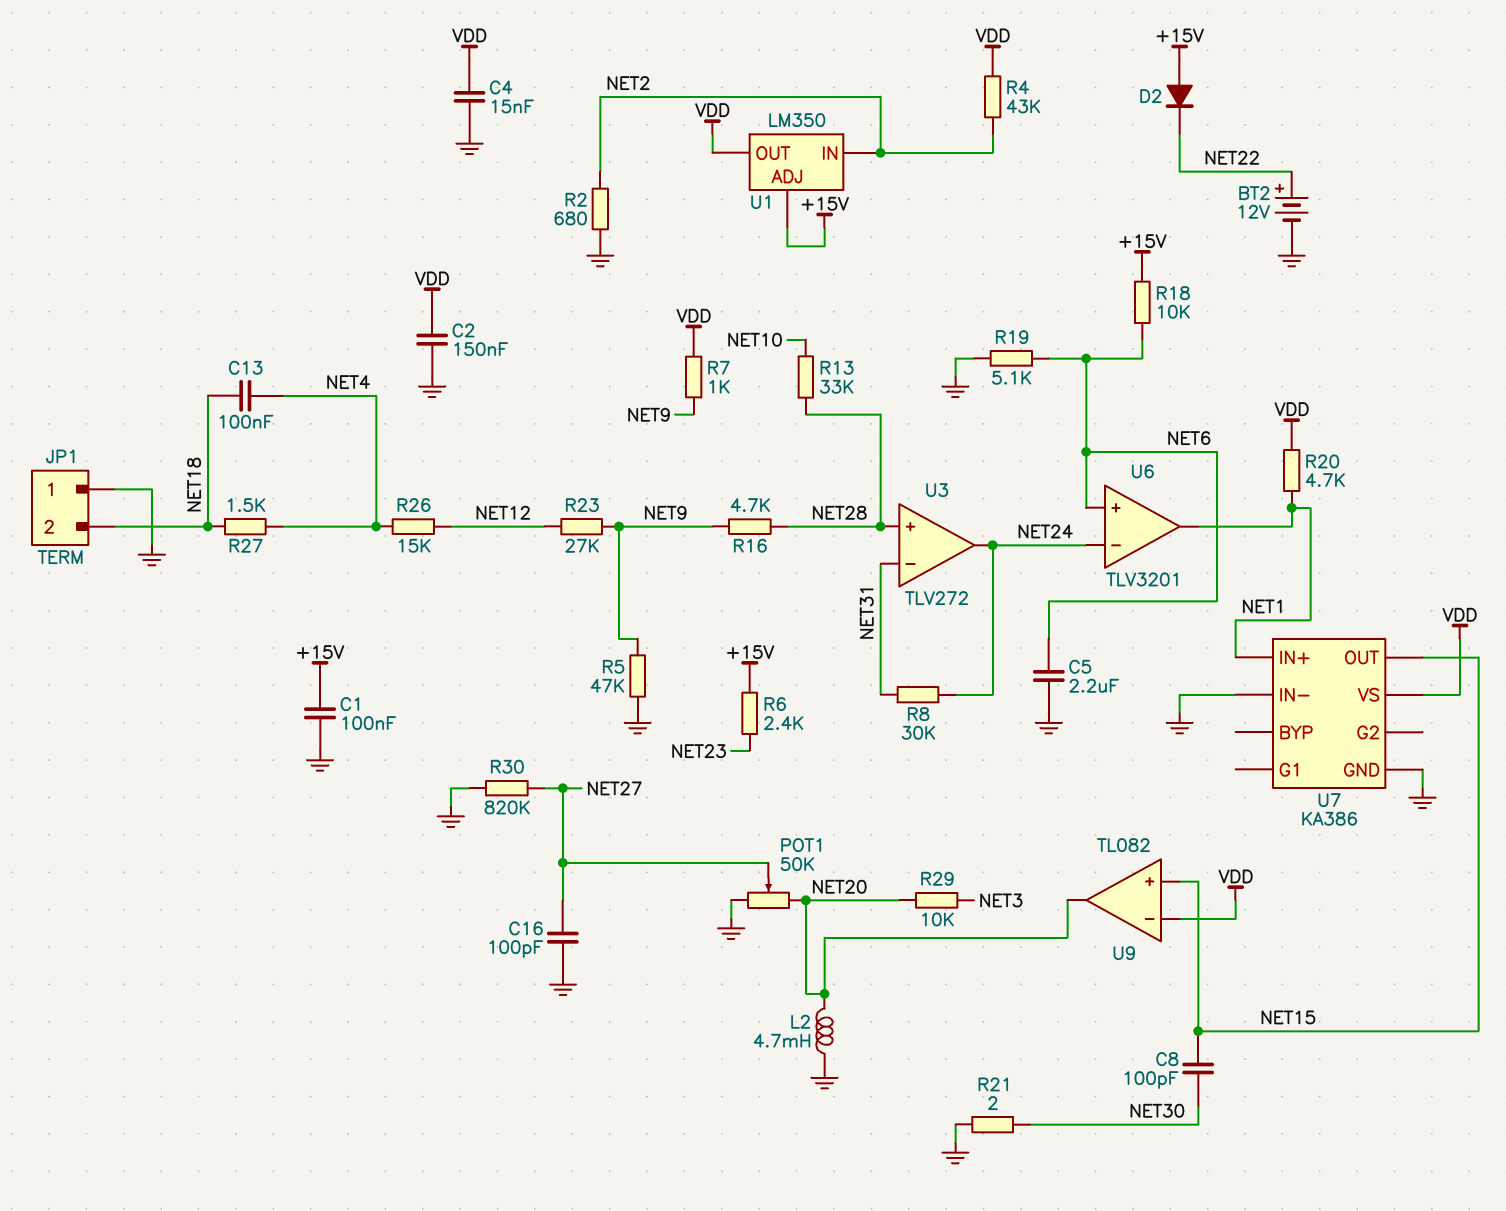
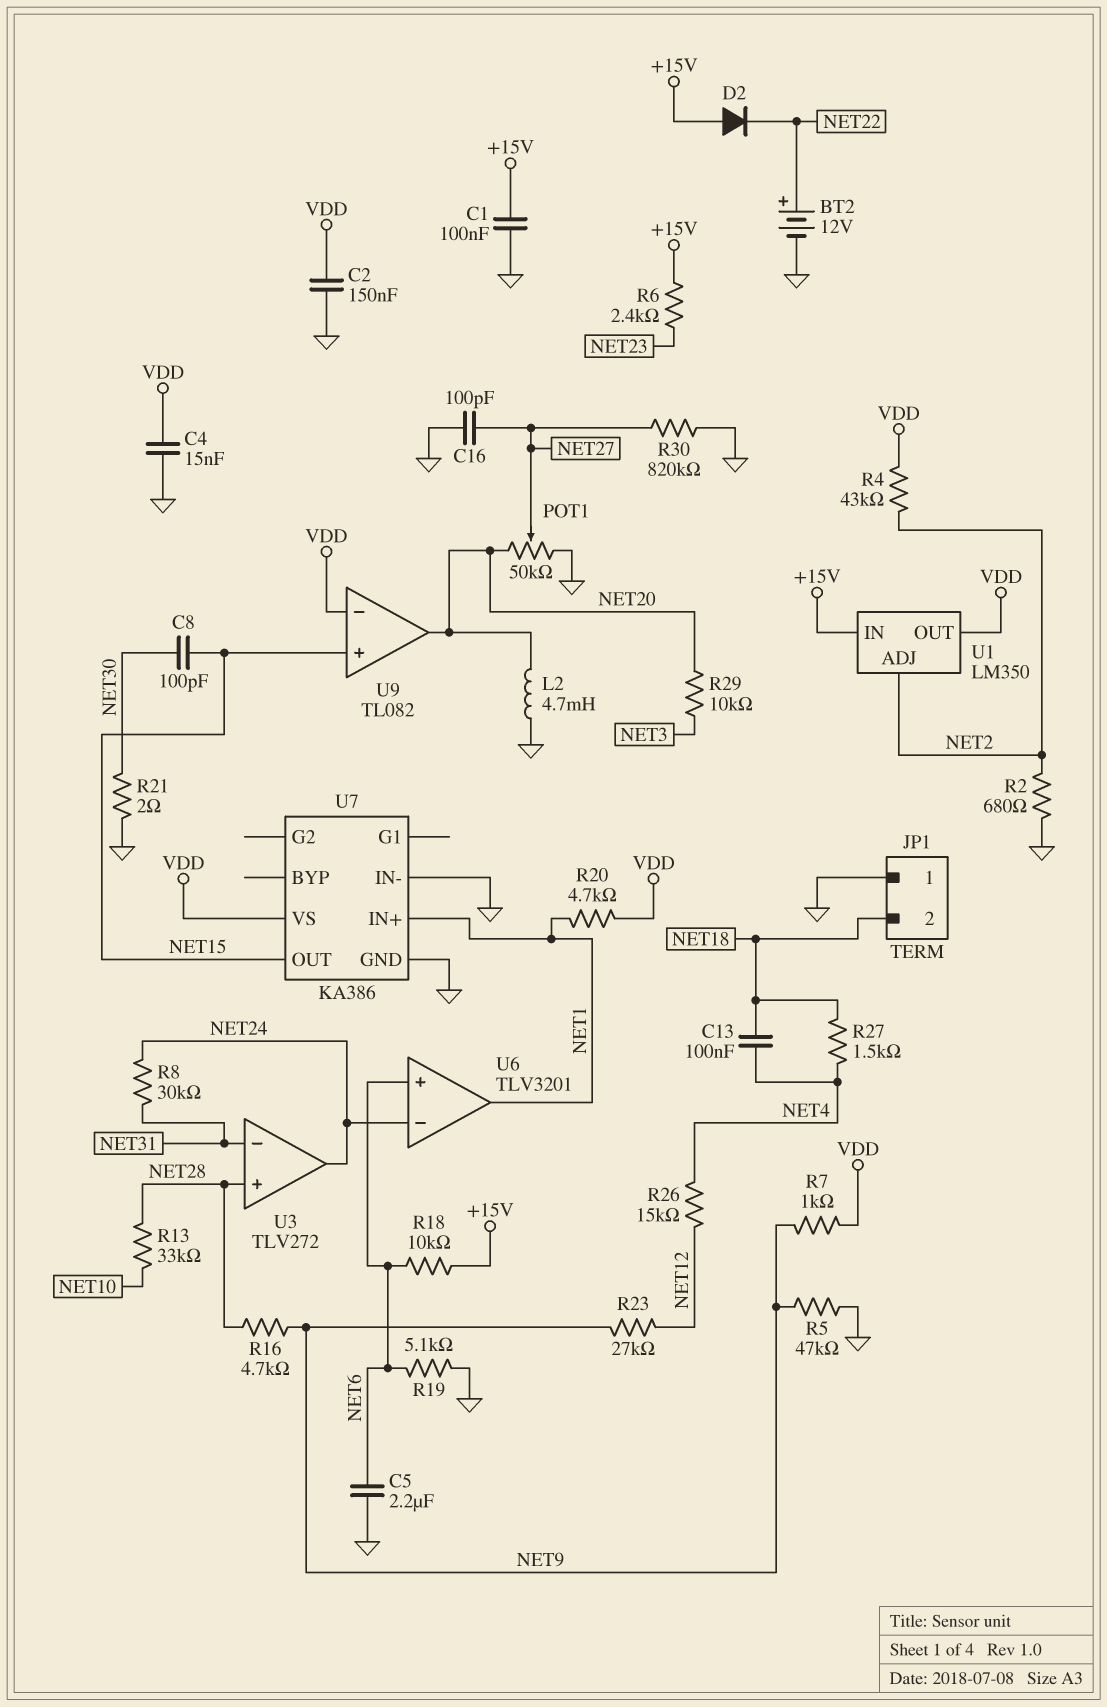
U1 pin ADJ: +15V -> NET2
U1 pin IN: NET2 -> +15V

